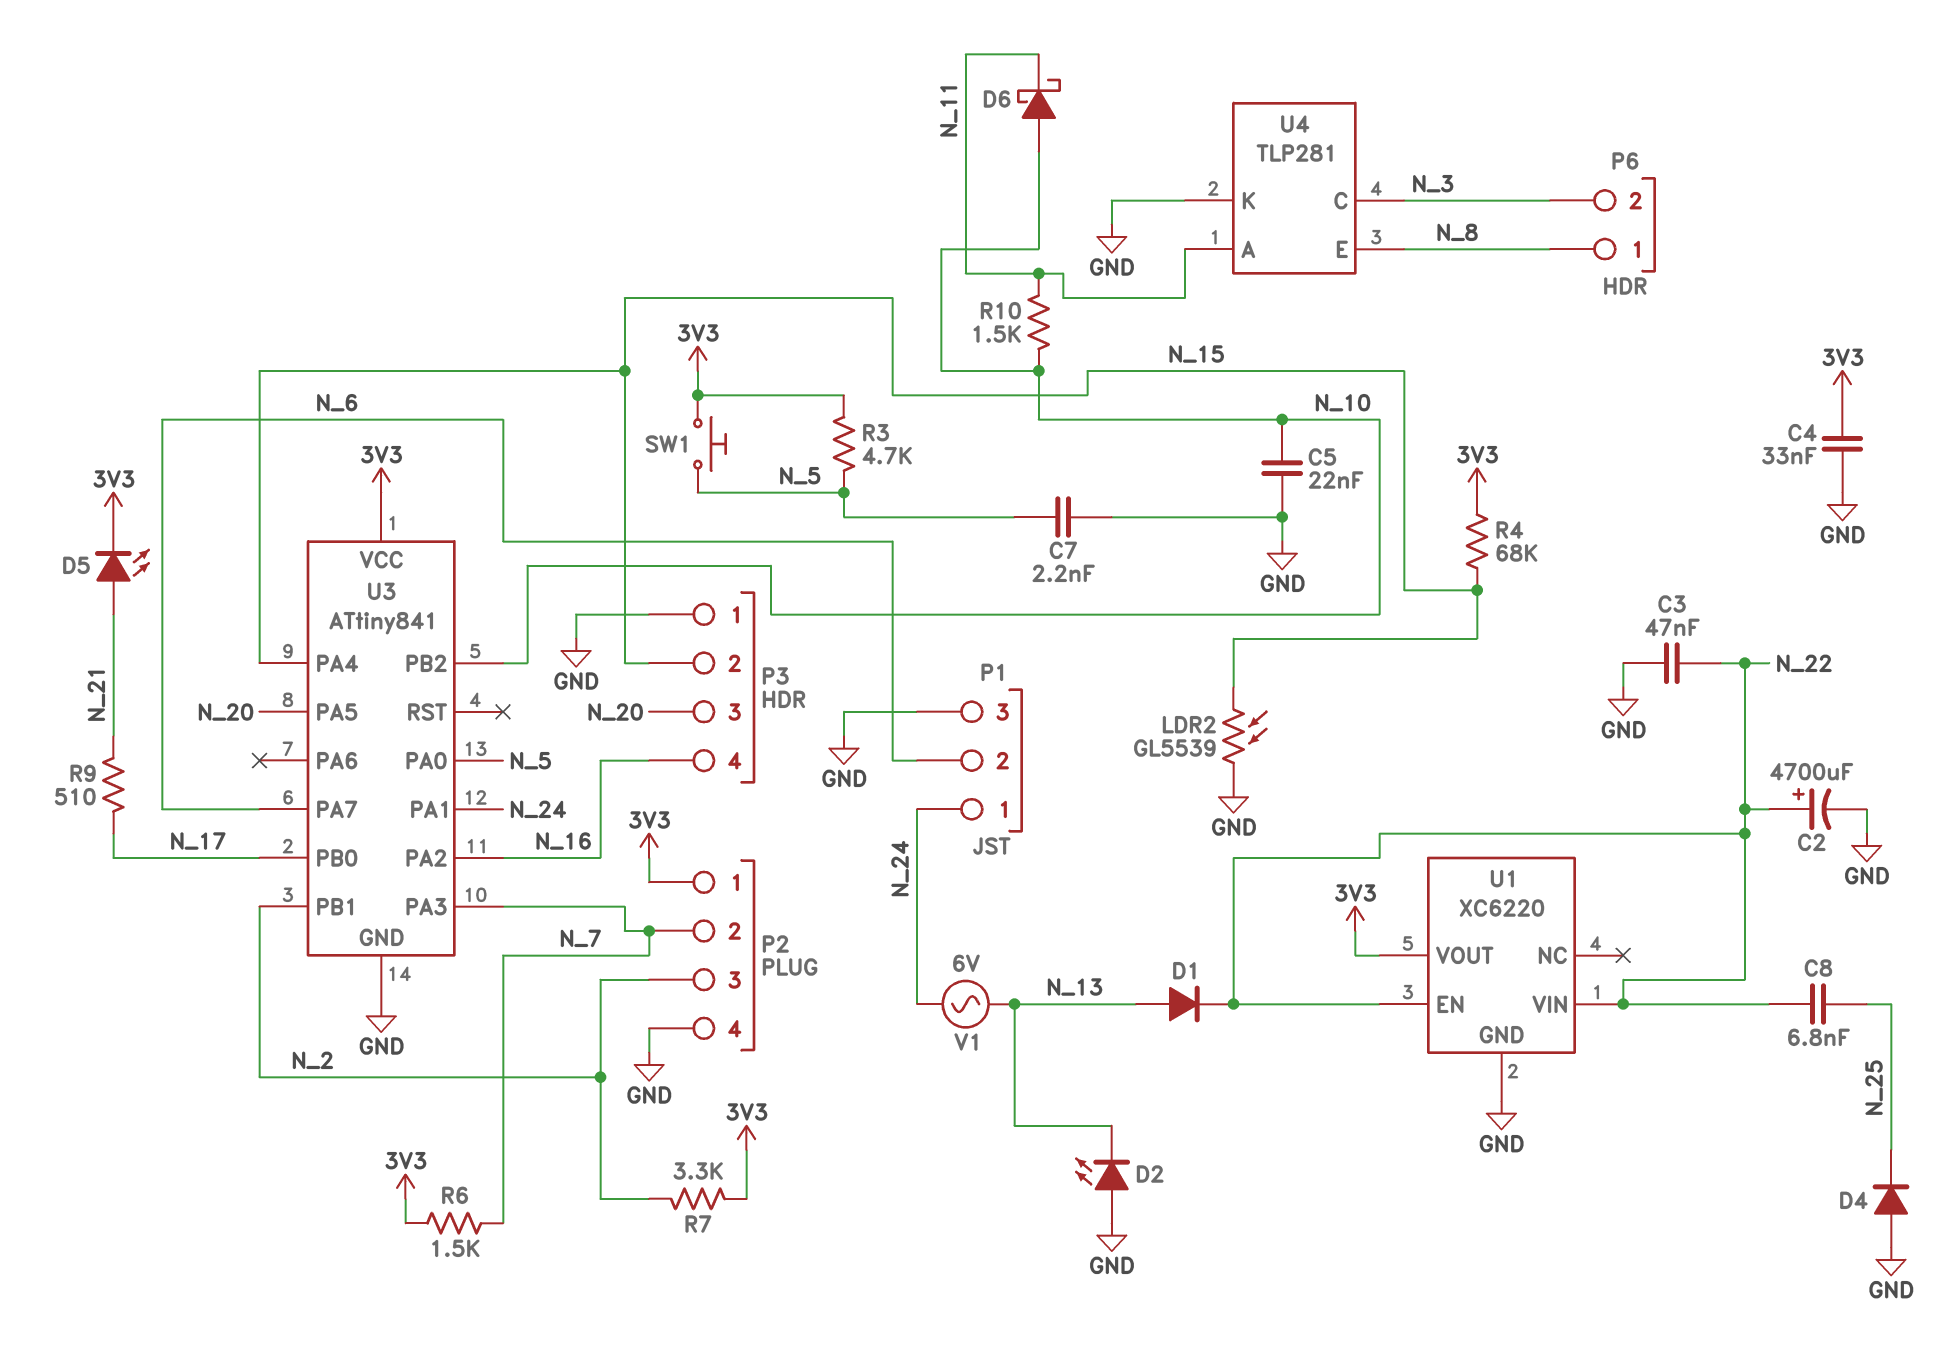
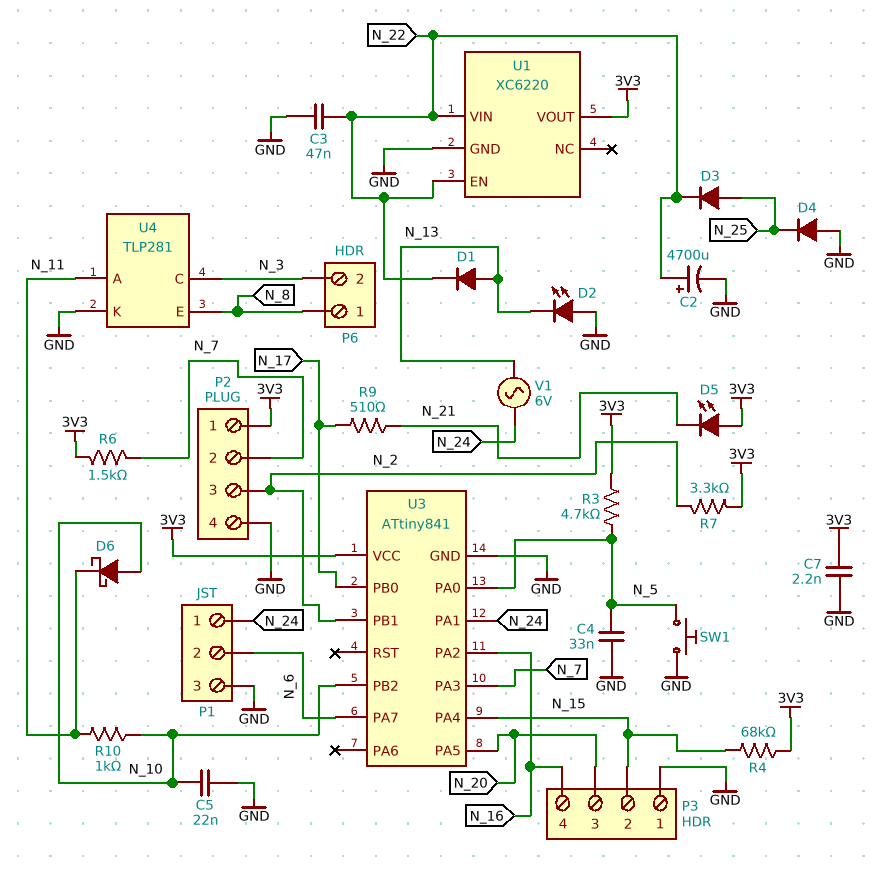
C4: 33nF (3V3, GND) -> 33nF (GND, N_5)
C7: 2.2nF (GND, N_5) -> 2.2nF (3V3, GND)
C8: 6.8nF (N_22, N_25) -> none
D3: none -> diode (A N_25, K N_22)
D5: LED (A N_21, K 3V3) -> LED (A 3V3, K N_21)
LDR2: GL5539 (GND, N_15) -> none
R10: 1.5k (N_10, N_11) -> 1k (N_10, N_11)
SW1: button (3V3, N_5) -> button (GND, N_5)

